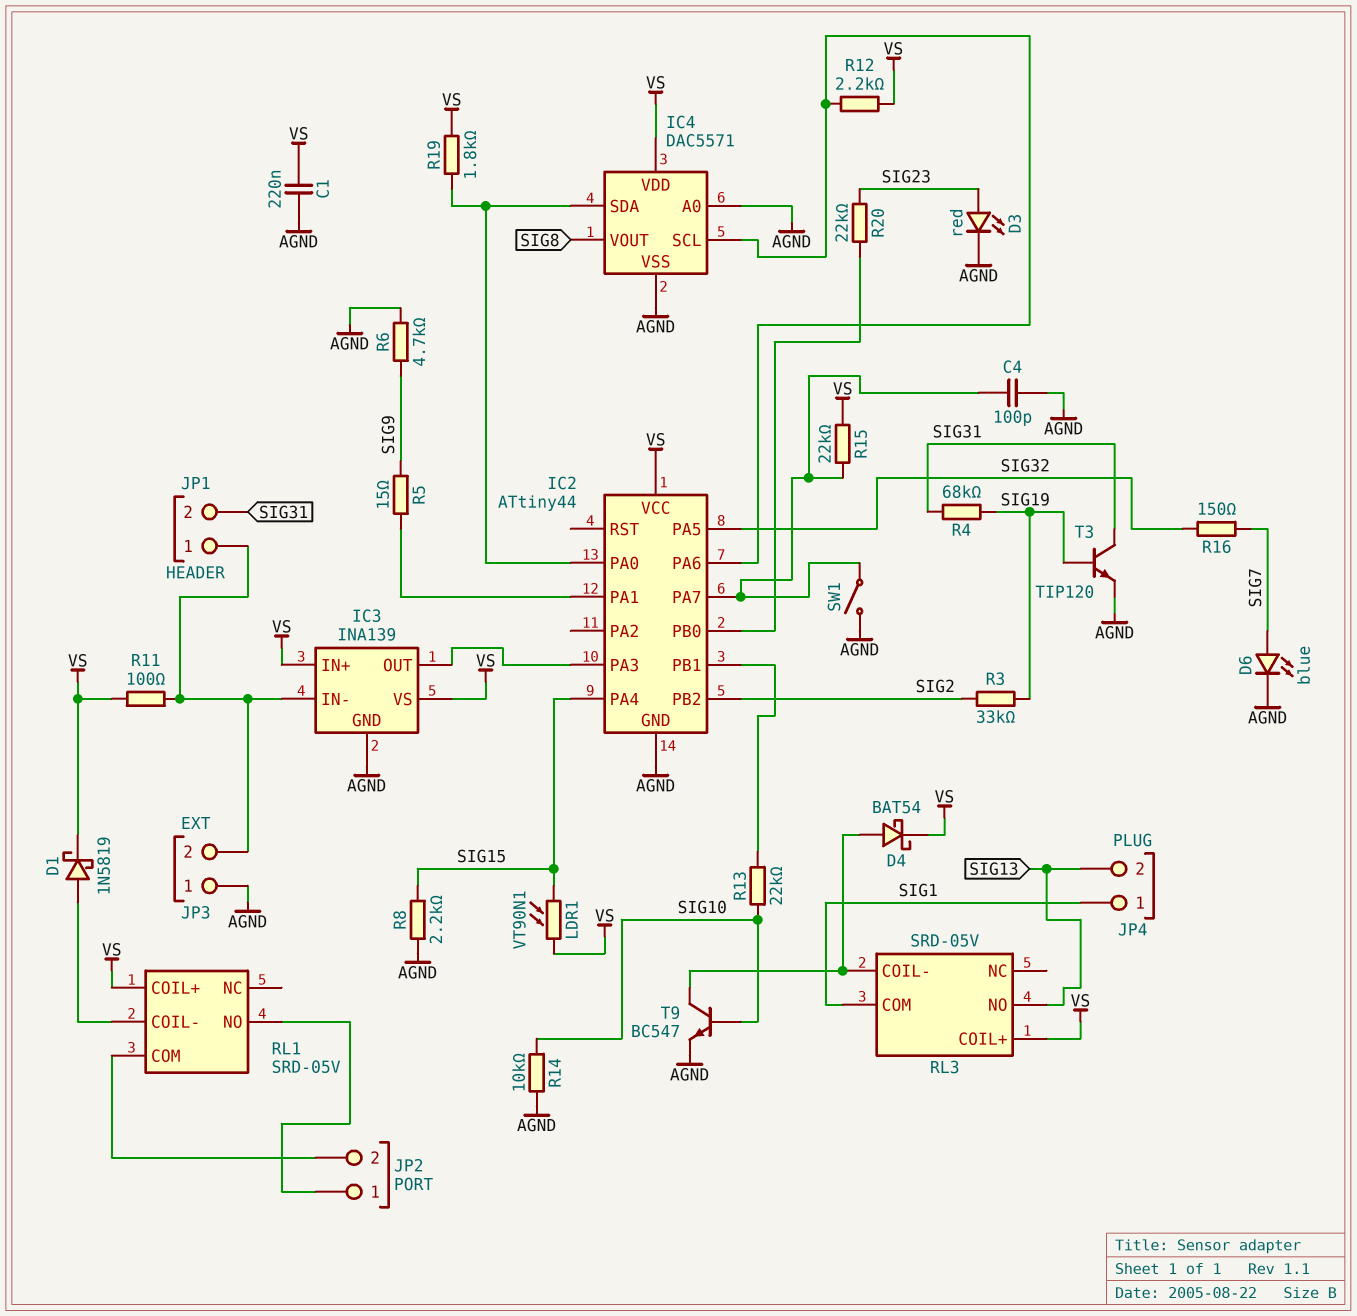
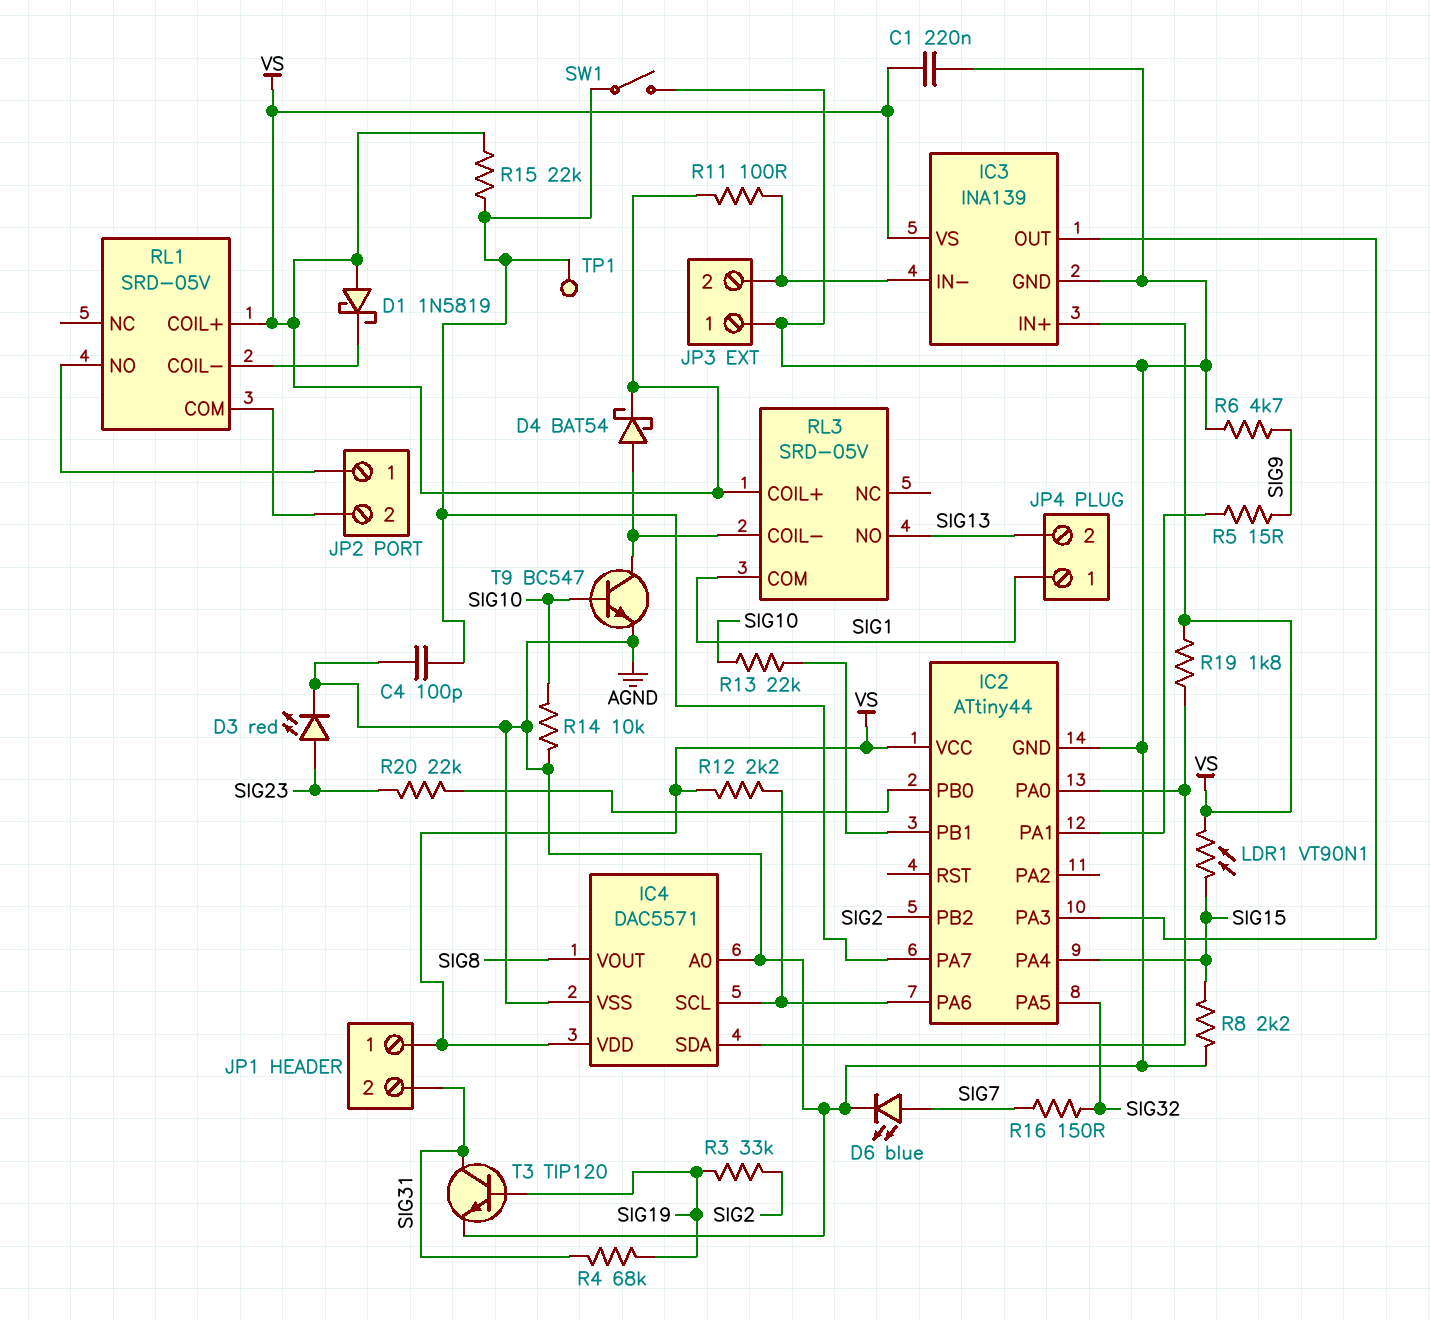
D1: schottky 1N5819 (A RL1/COIL-, K VS) -> schottky 1N5819 (A VS, K RL1/COIL-)
JP1 pin 1: IC3/IN- -> VS
TP1: none -> test point (IC2/PA7)

